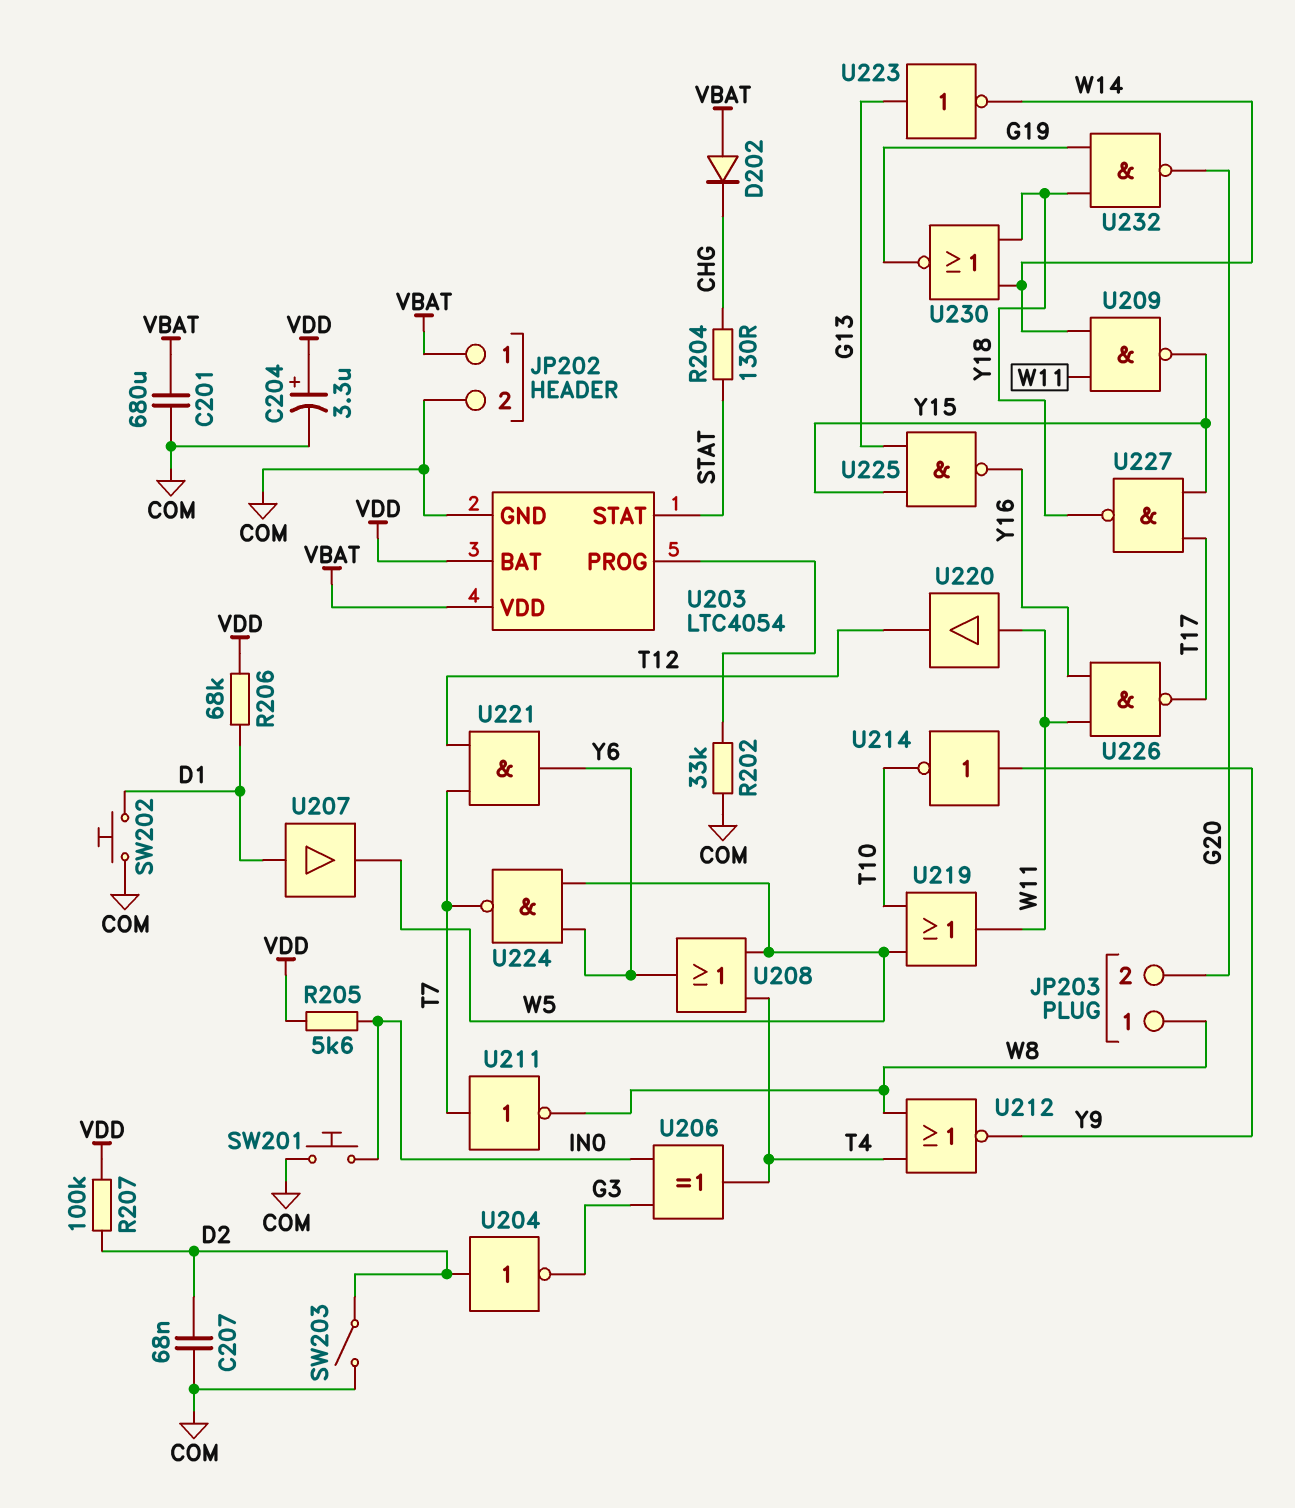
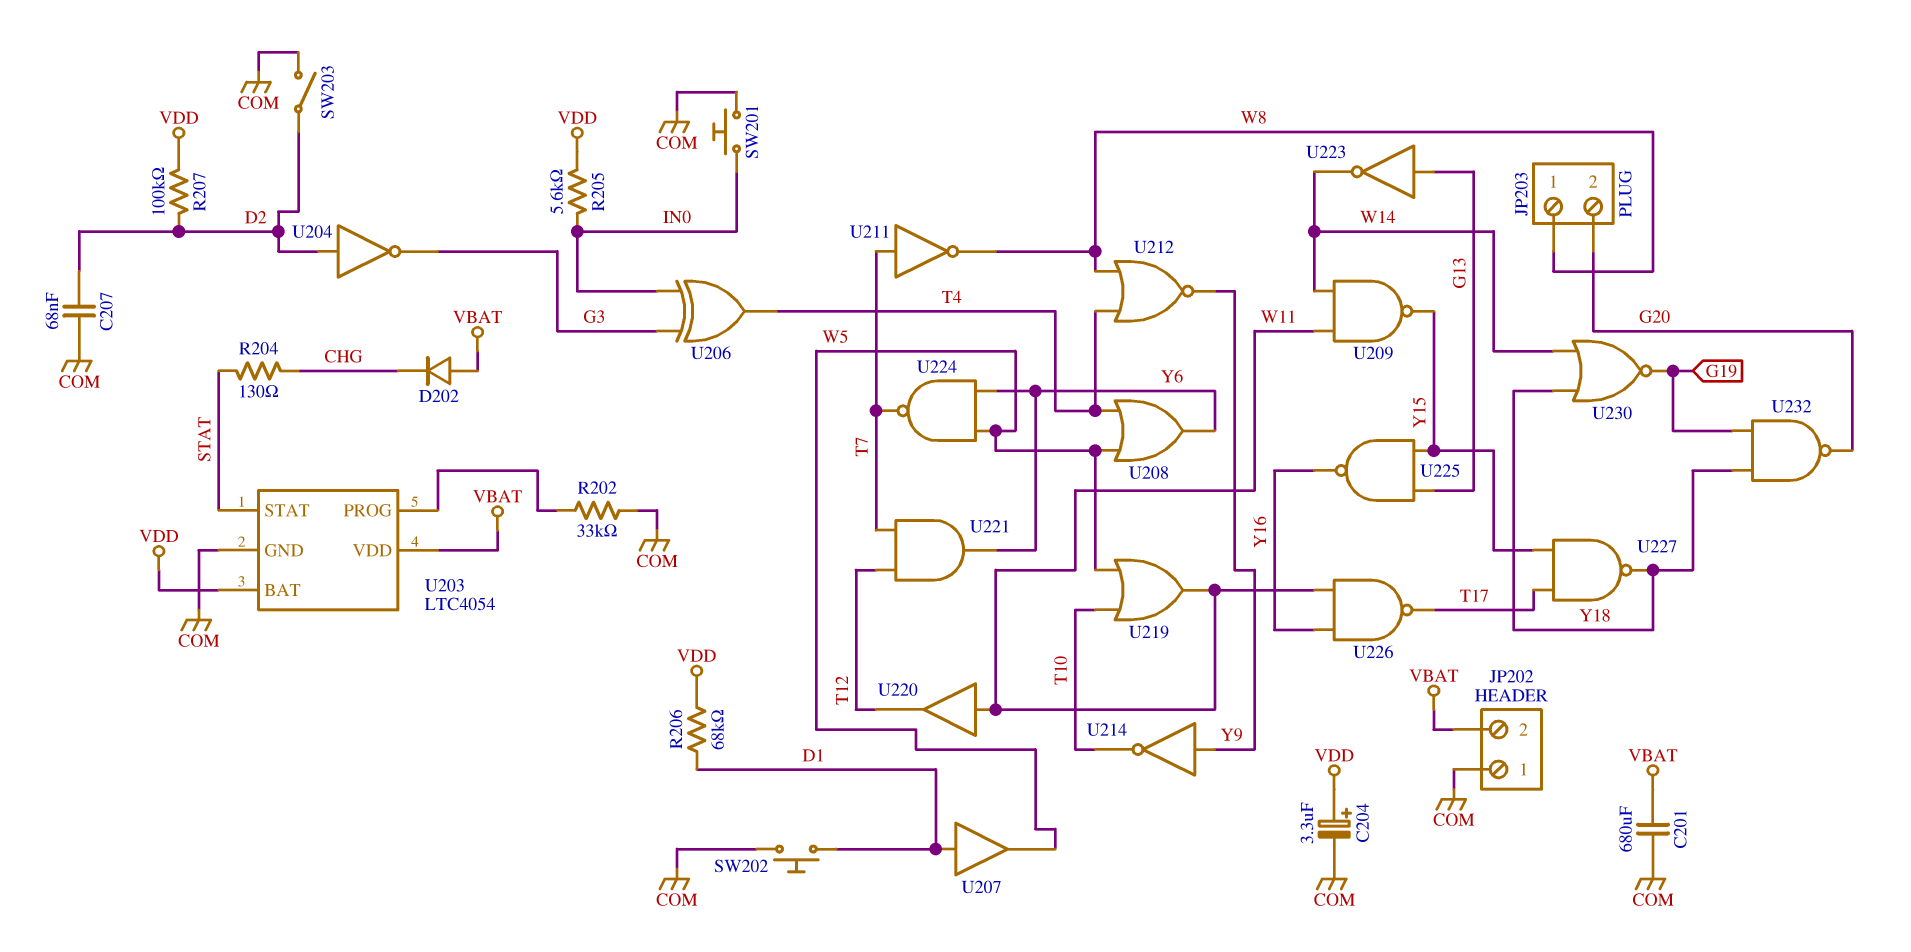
JP202 pin 1: VBAT -> COM
JP202 pin 2: COM -> VBAT

